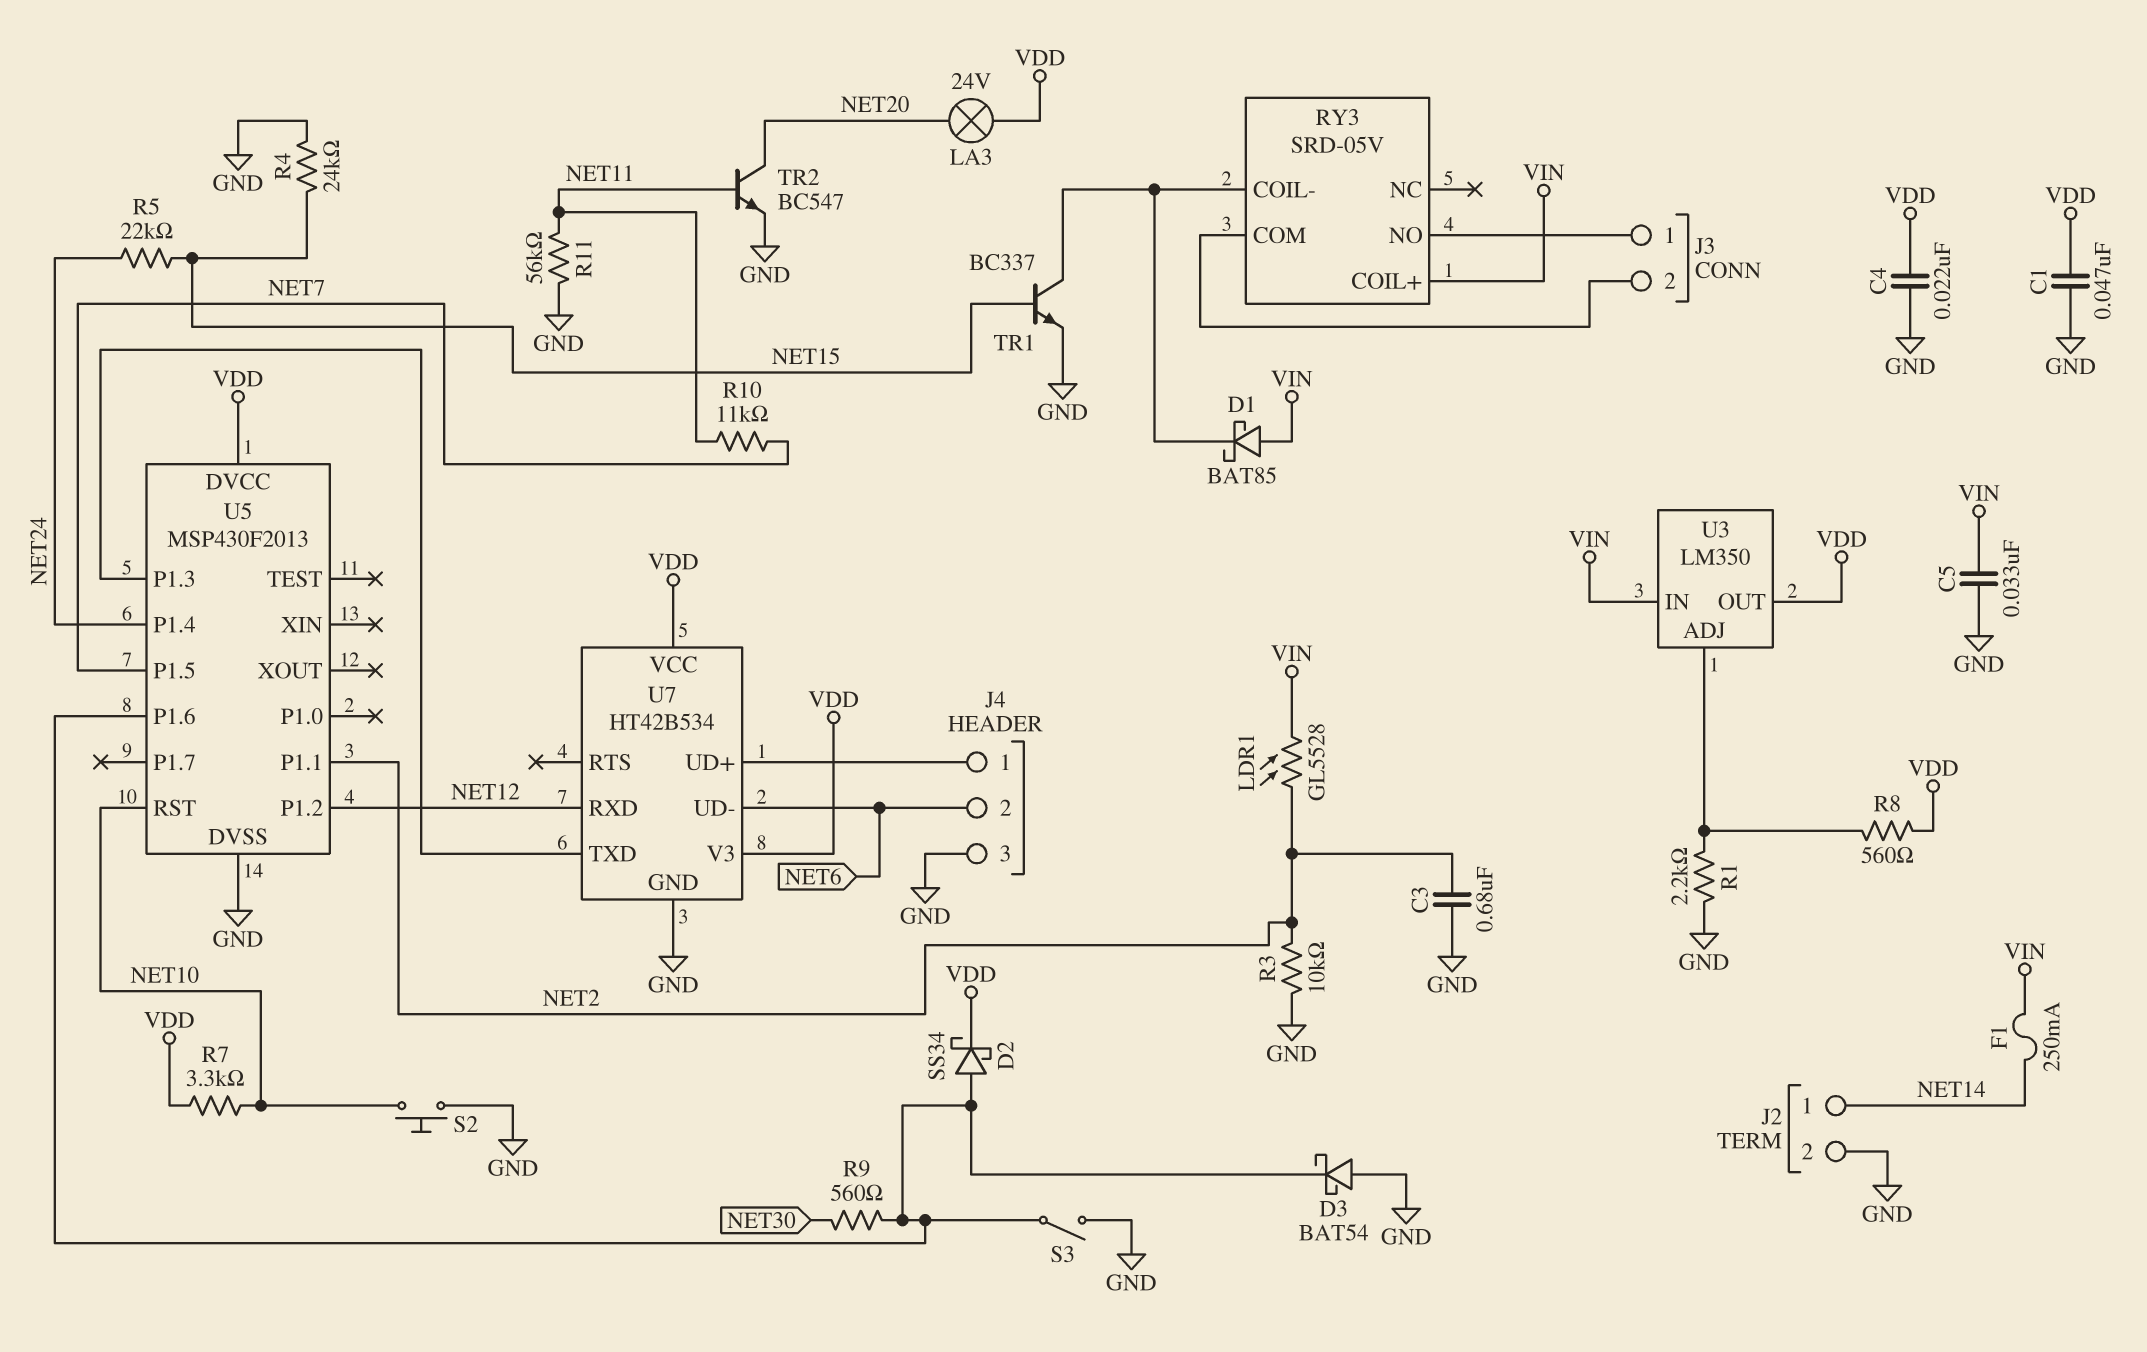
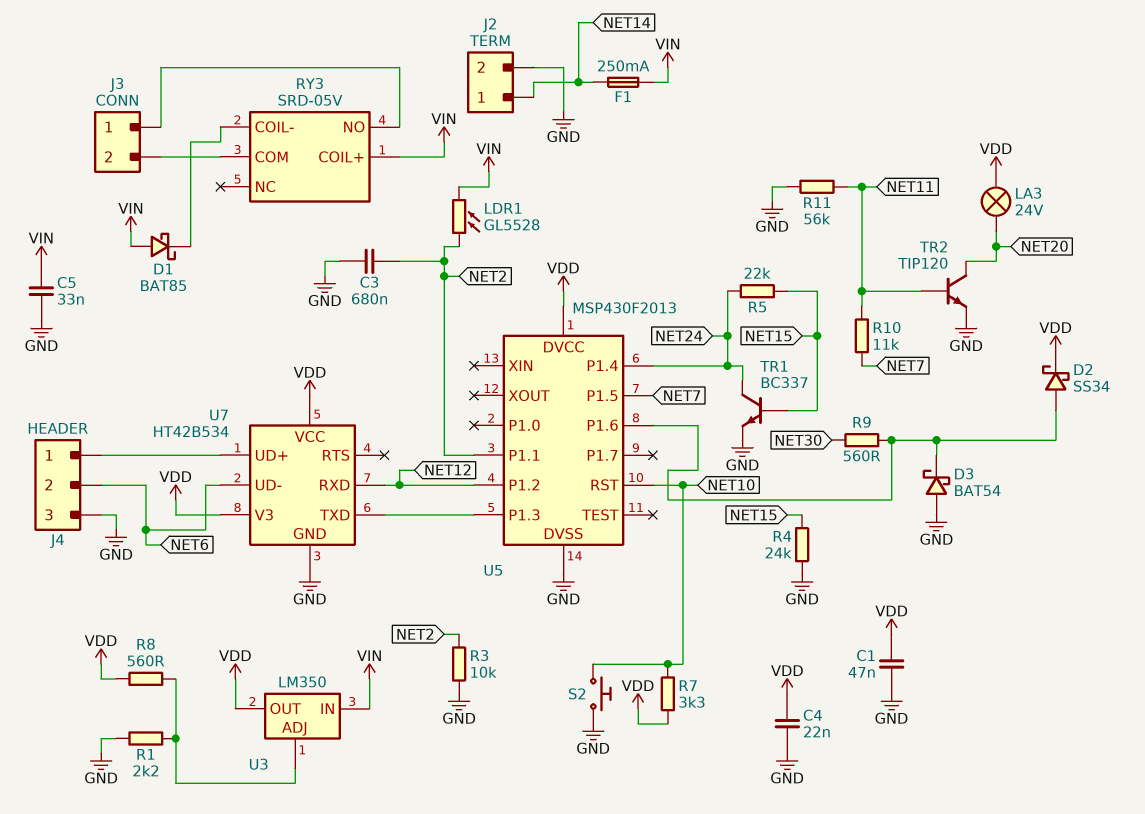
S3: switch (GND, U5/P1.6) -> none
TR1: NPN BC337 (B NET15, C RY3/COIL-, E GND) -> NPN BC337 (B NET15, C NET24, E GND)
TR2: NPN BC547 (B NET11, C NET20, E GND) -> NPN TIP120 (B NET11, C NET20, E GND)

